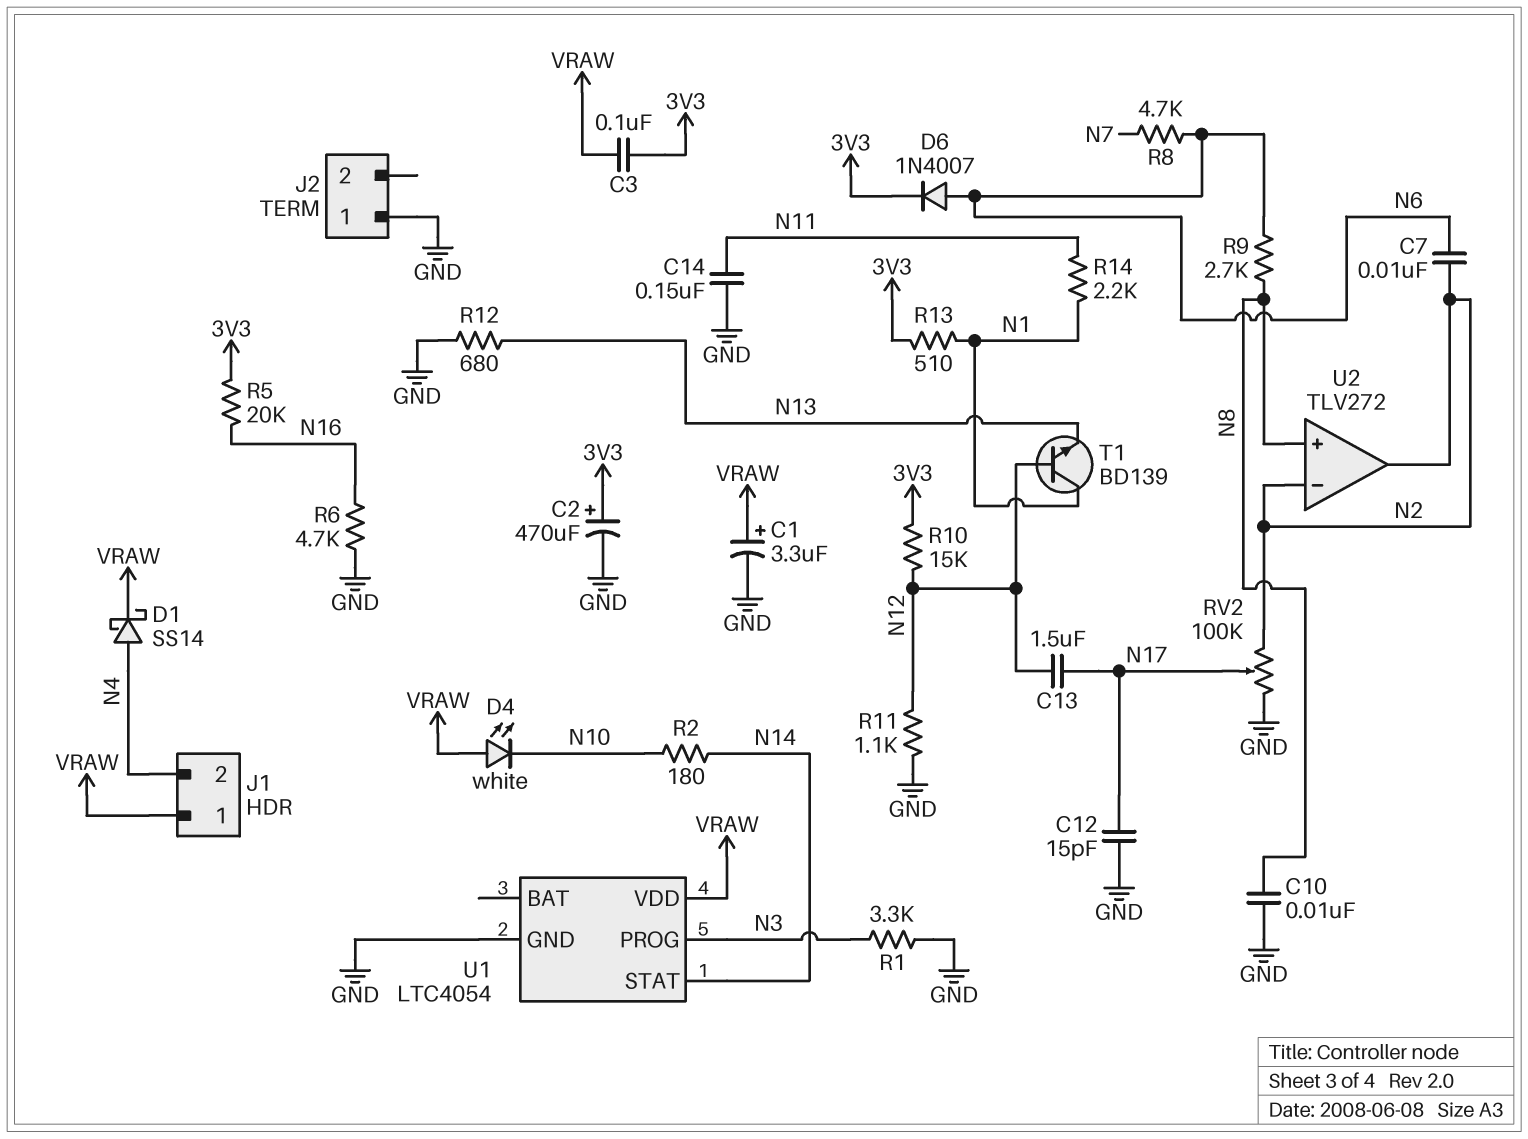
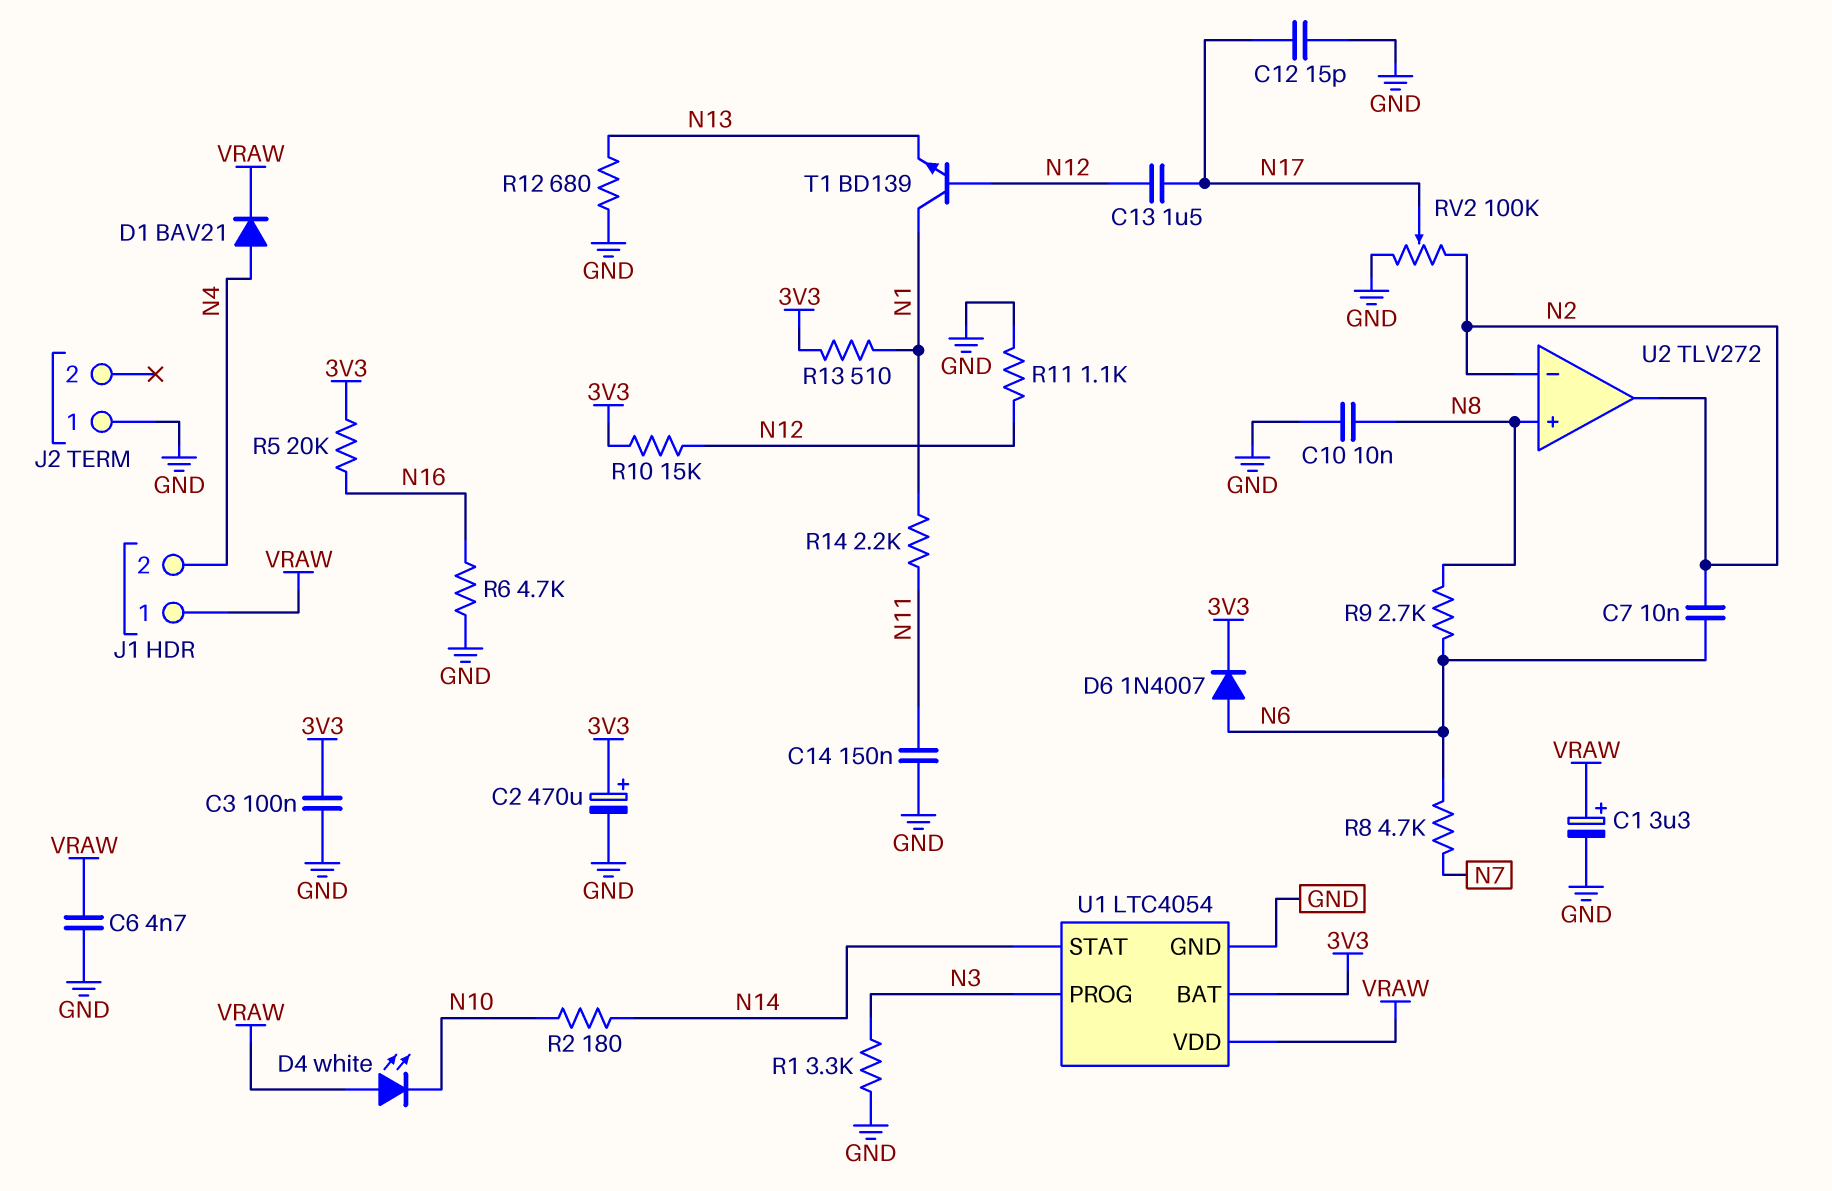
C3: 100nF (3V3, VRAW) -> 100nF (3V3, GND)
C6: none -> 4.7nF (GND, VRAW)
D1: schottky SS14 (A N4, K VRAW) -> diode BAV21 (A N4, K VRAW)
U1 pin BAT: none -> 3V3

